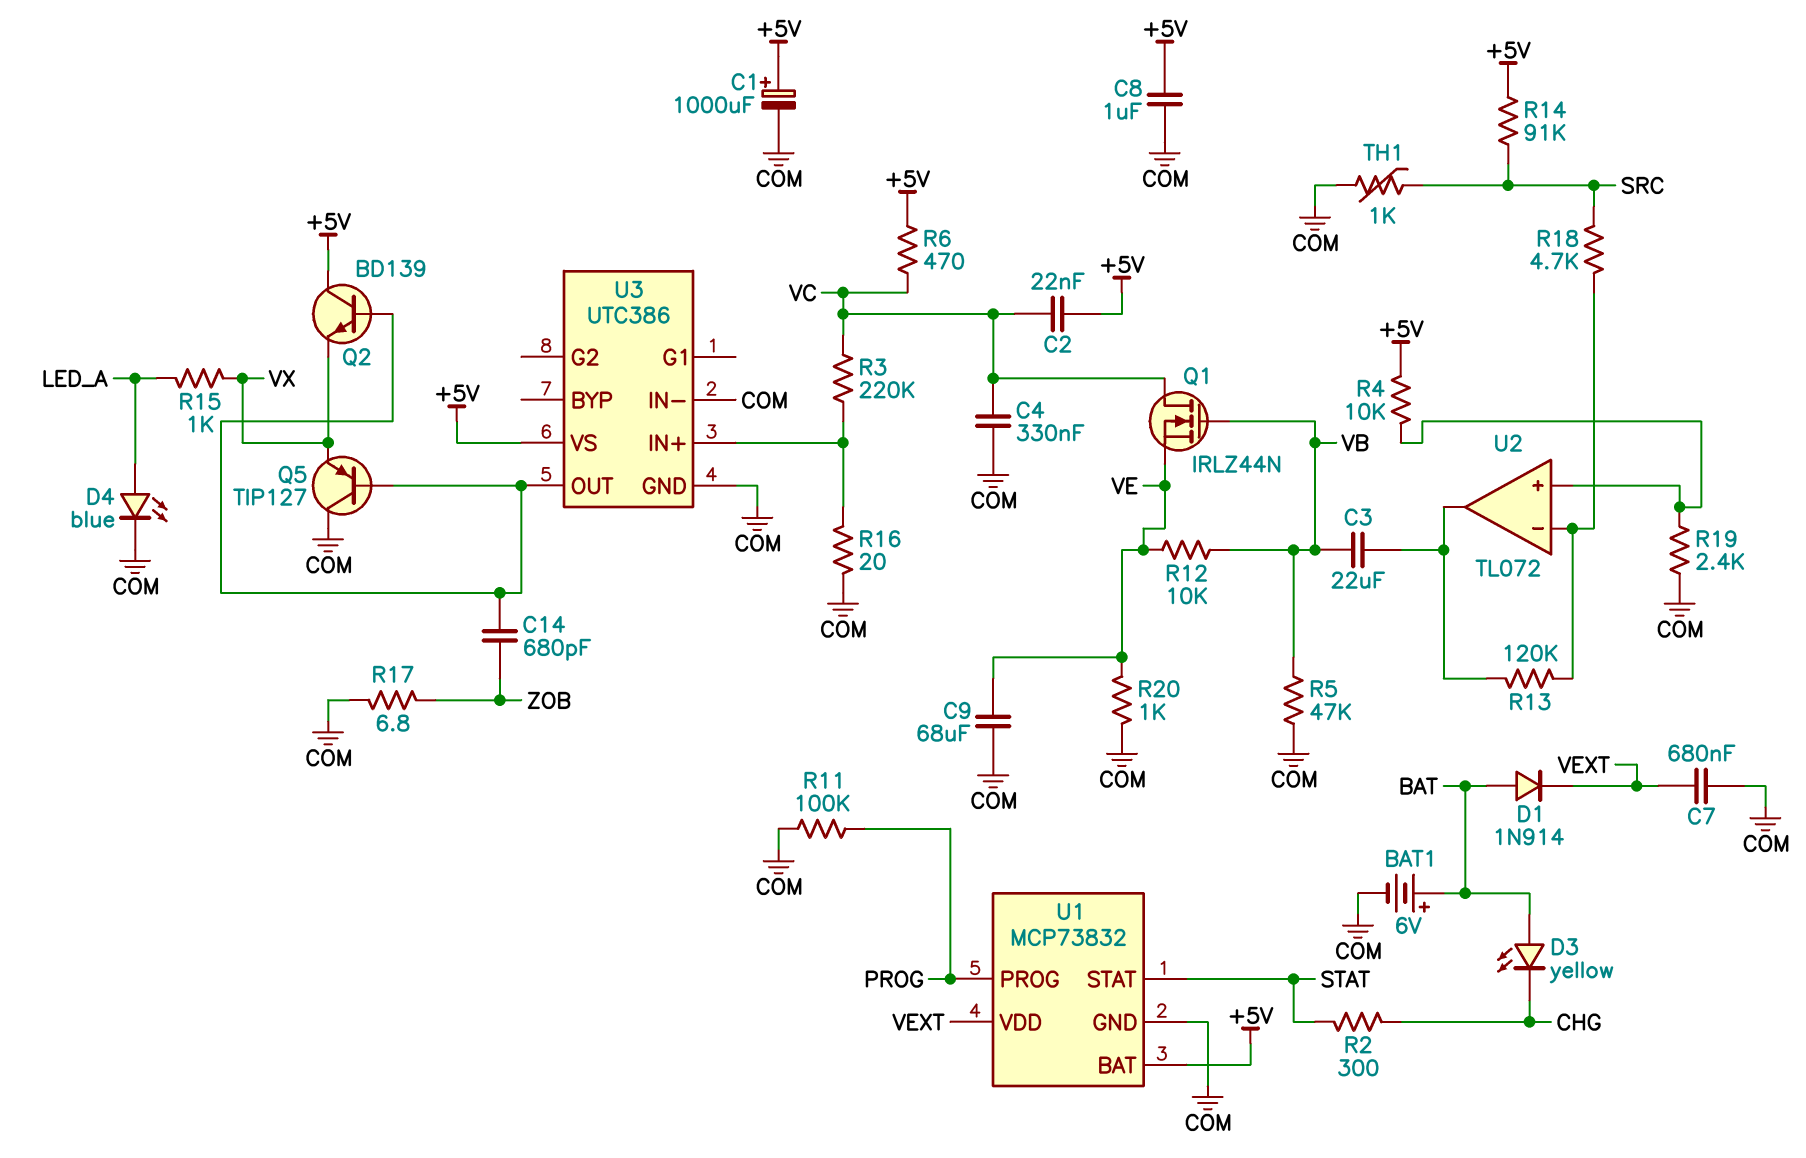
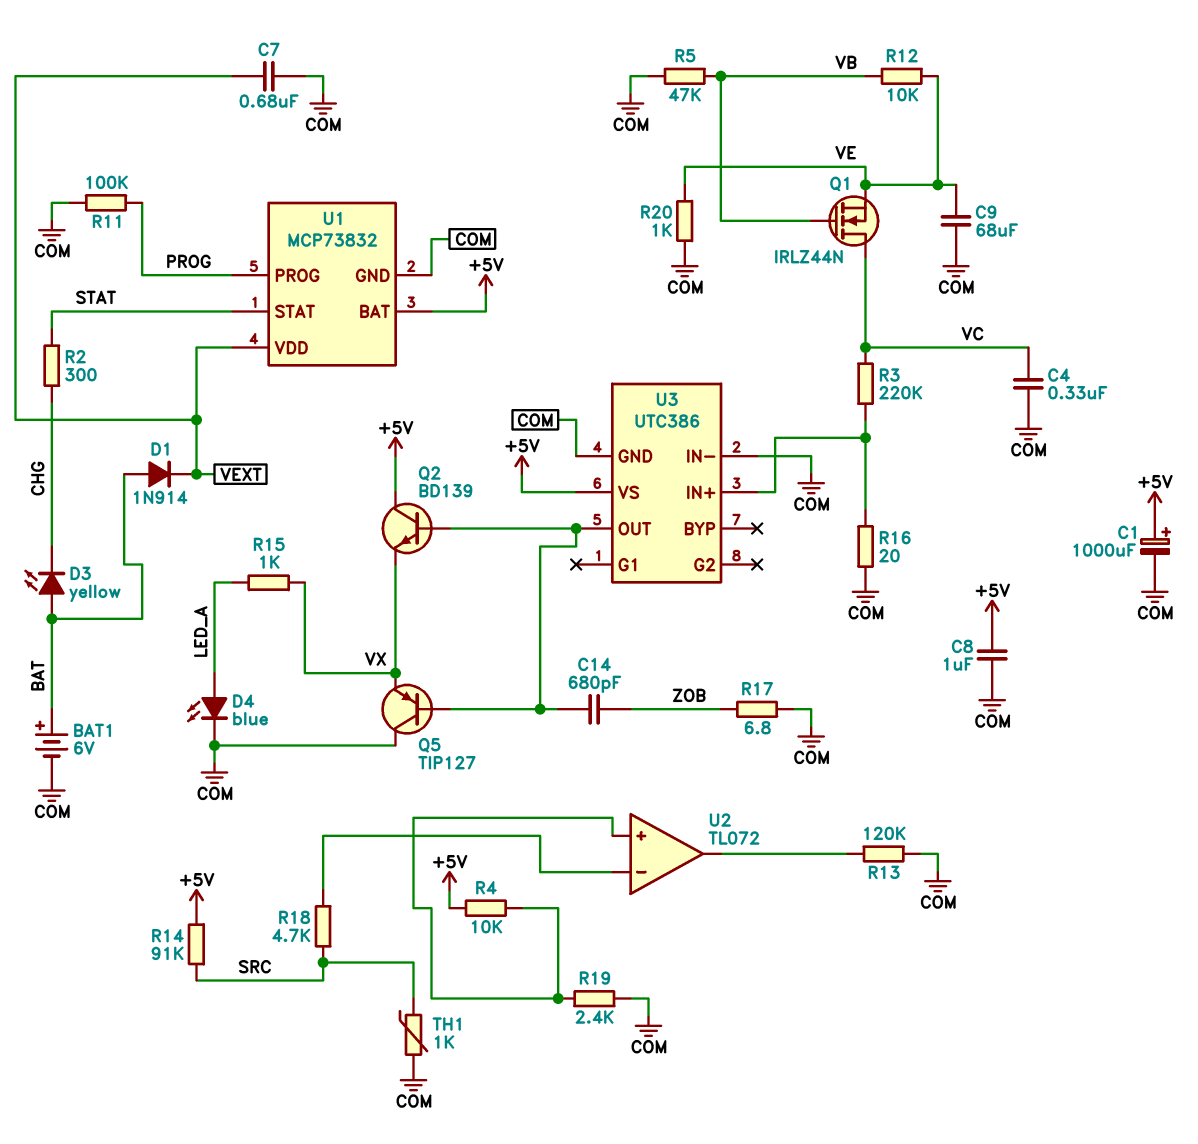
C2: 22nF (+5V, VC) -> none
C3: 22uF (U2/out, VB) -> none
R6: 470 (+5V, VC) -> none
R13: 120k (U2/in-, U2/out) -> 120k (COM, U2/out)

